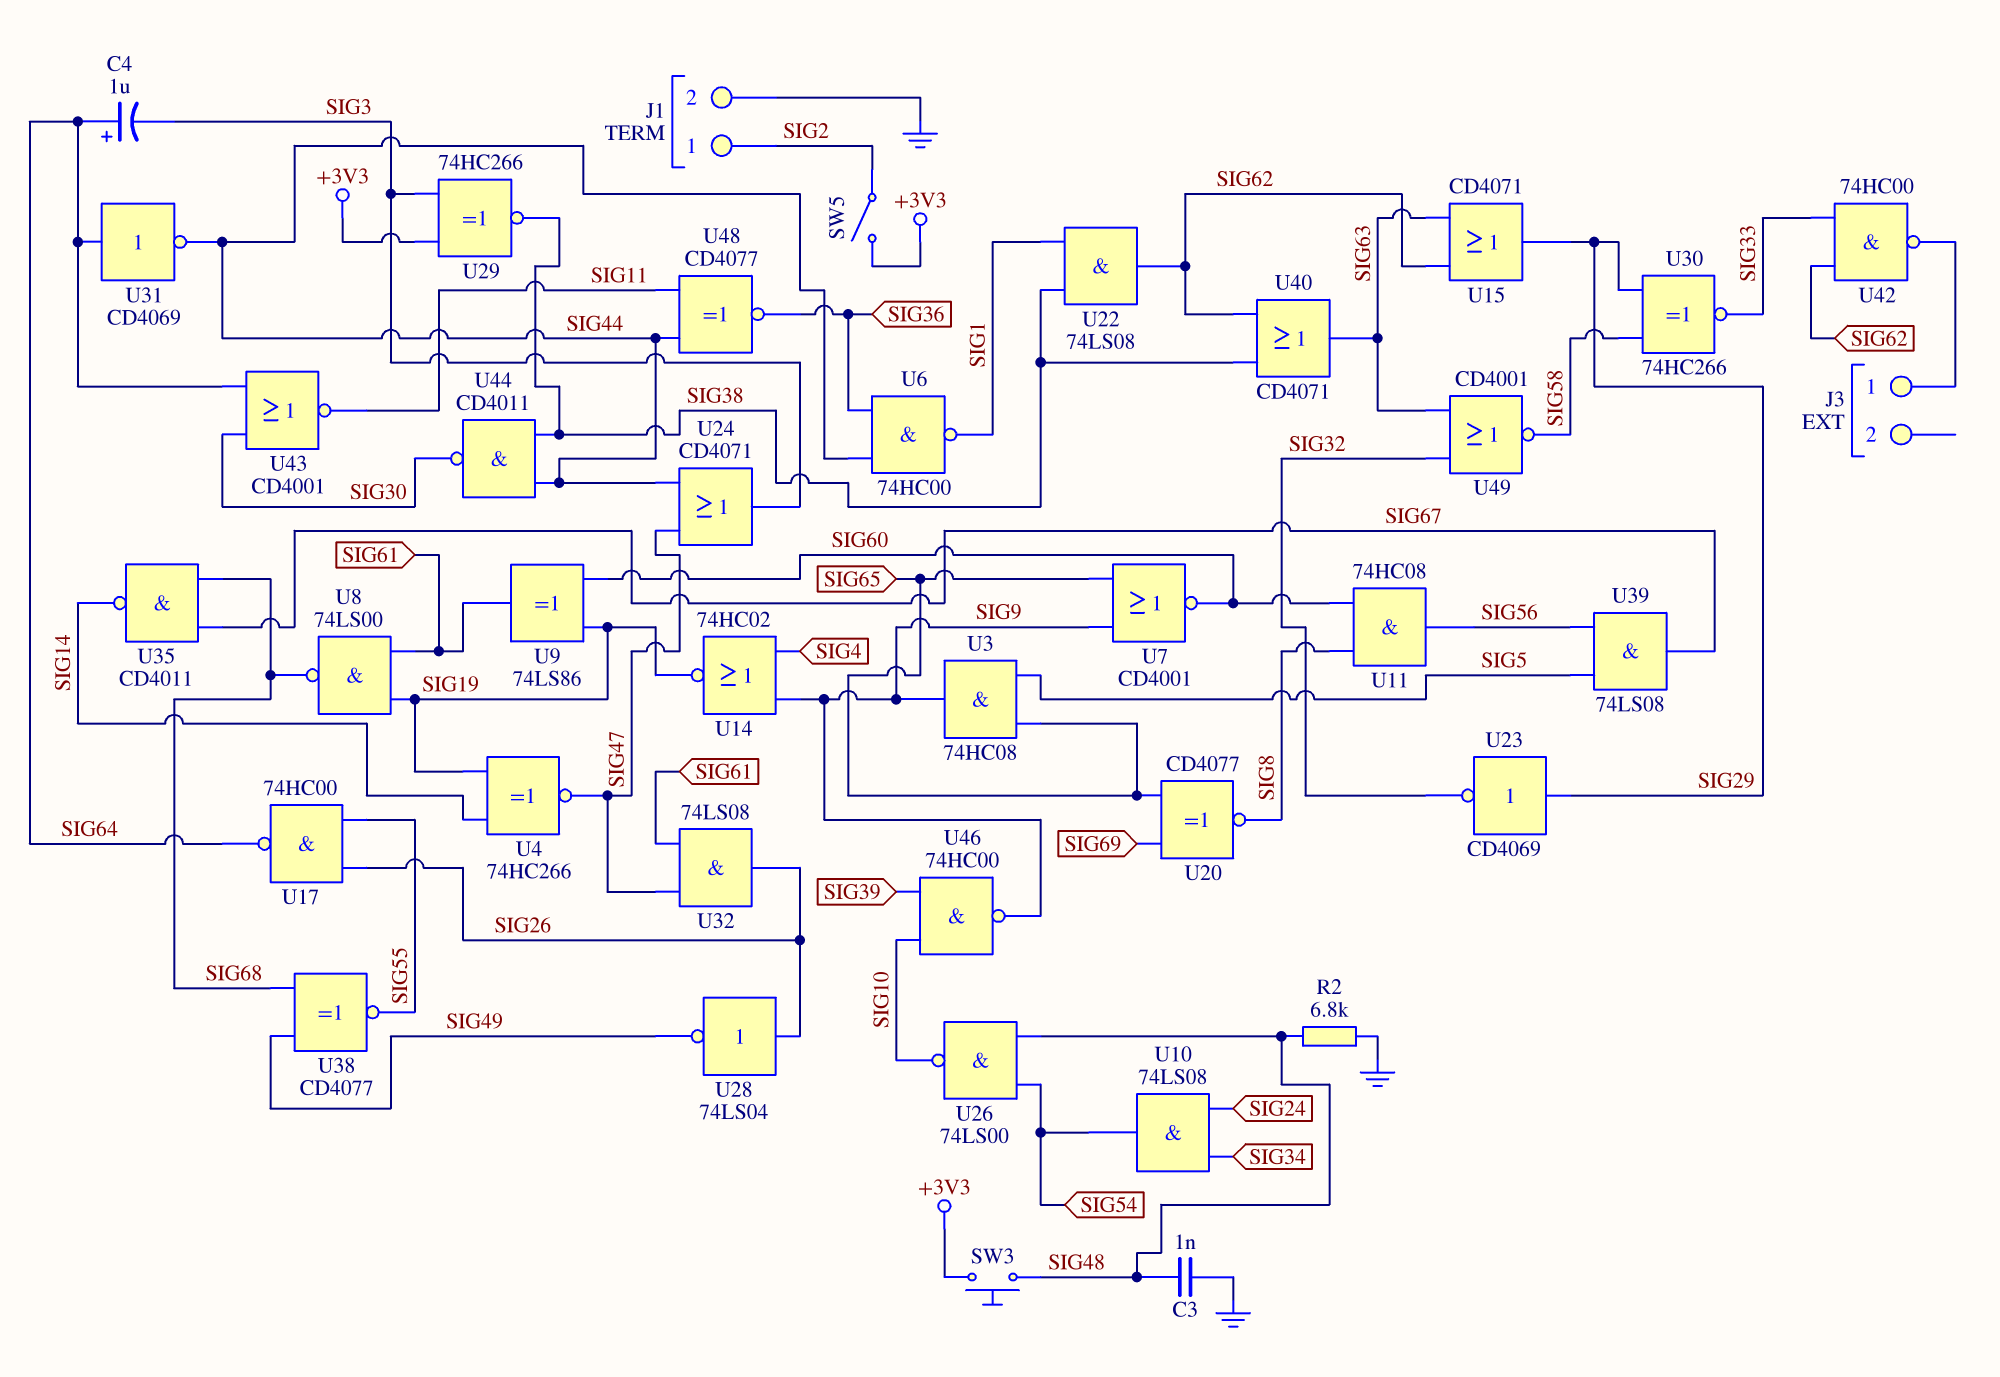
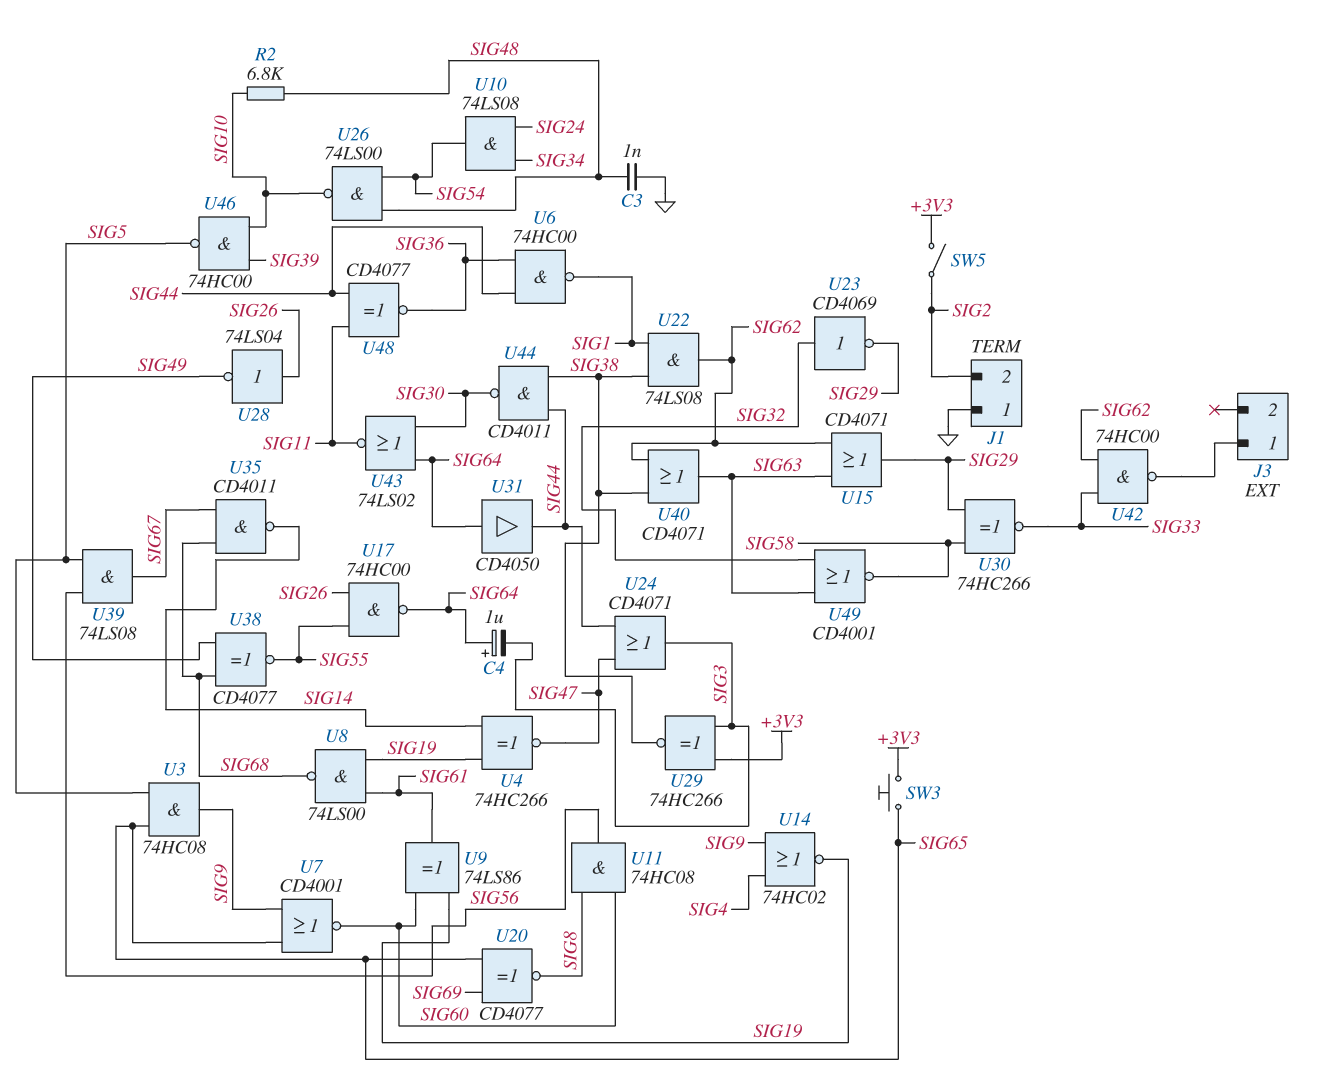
J1 pin 1: SIG2 -> GND
J1 pin 2: GND -> SIG2
R2: 6.8k (GND, SIG48) -> 6.8k (SIG10, SIG48)
SW3: button (+3V3, SIG48) -> button (+3V3, SIG65)
U23: NOT CD4069 (in SIG29, out SIG32) -> NOT CD4069 (in SIG32, out SIG29)
U31: NOT CD4069 (in SIG64, out SIG44) -> buffer CD4050 (in SIG64, out SIG44)
U32: AND 74LS08 (in SIG47, in SIG61, out SIG26) -> none
U43: NOR CD4001 (in SIG30, in SIG64, out SIG11) -> NOR 74LS02 (in SIG30, in SIG64, out SIG11)
U46: NAND 74HC00 (in SIG10, in SIG39, out SIG9) -> NAND 74HC00 (in SIG10, in SIG39, out SIG5)

